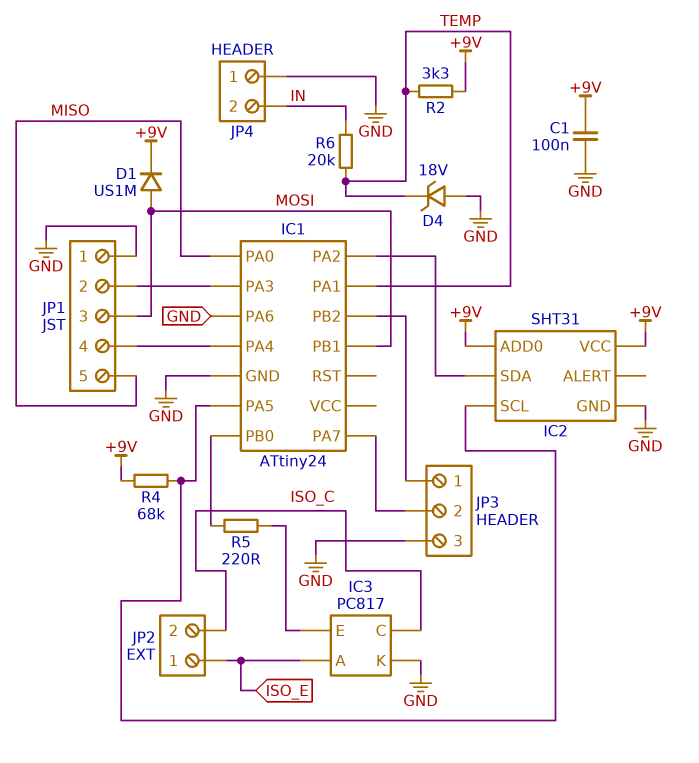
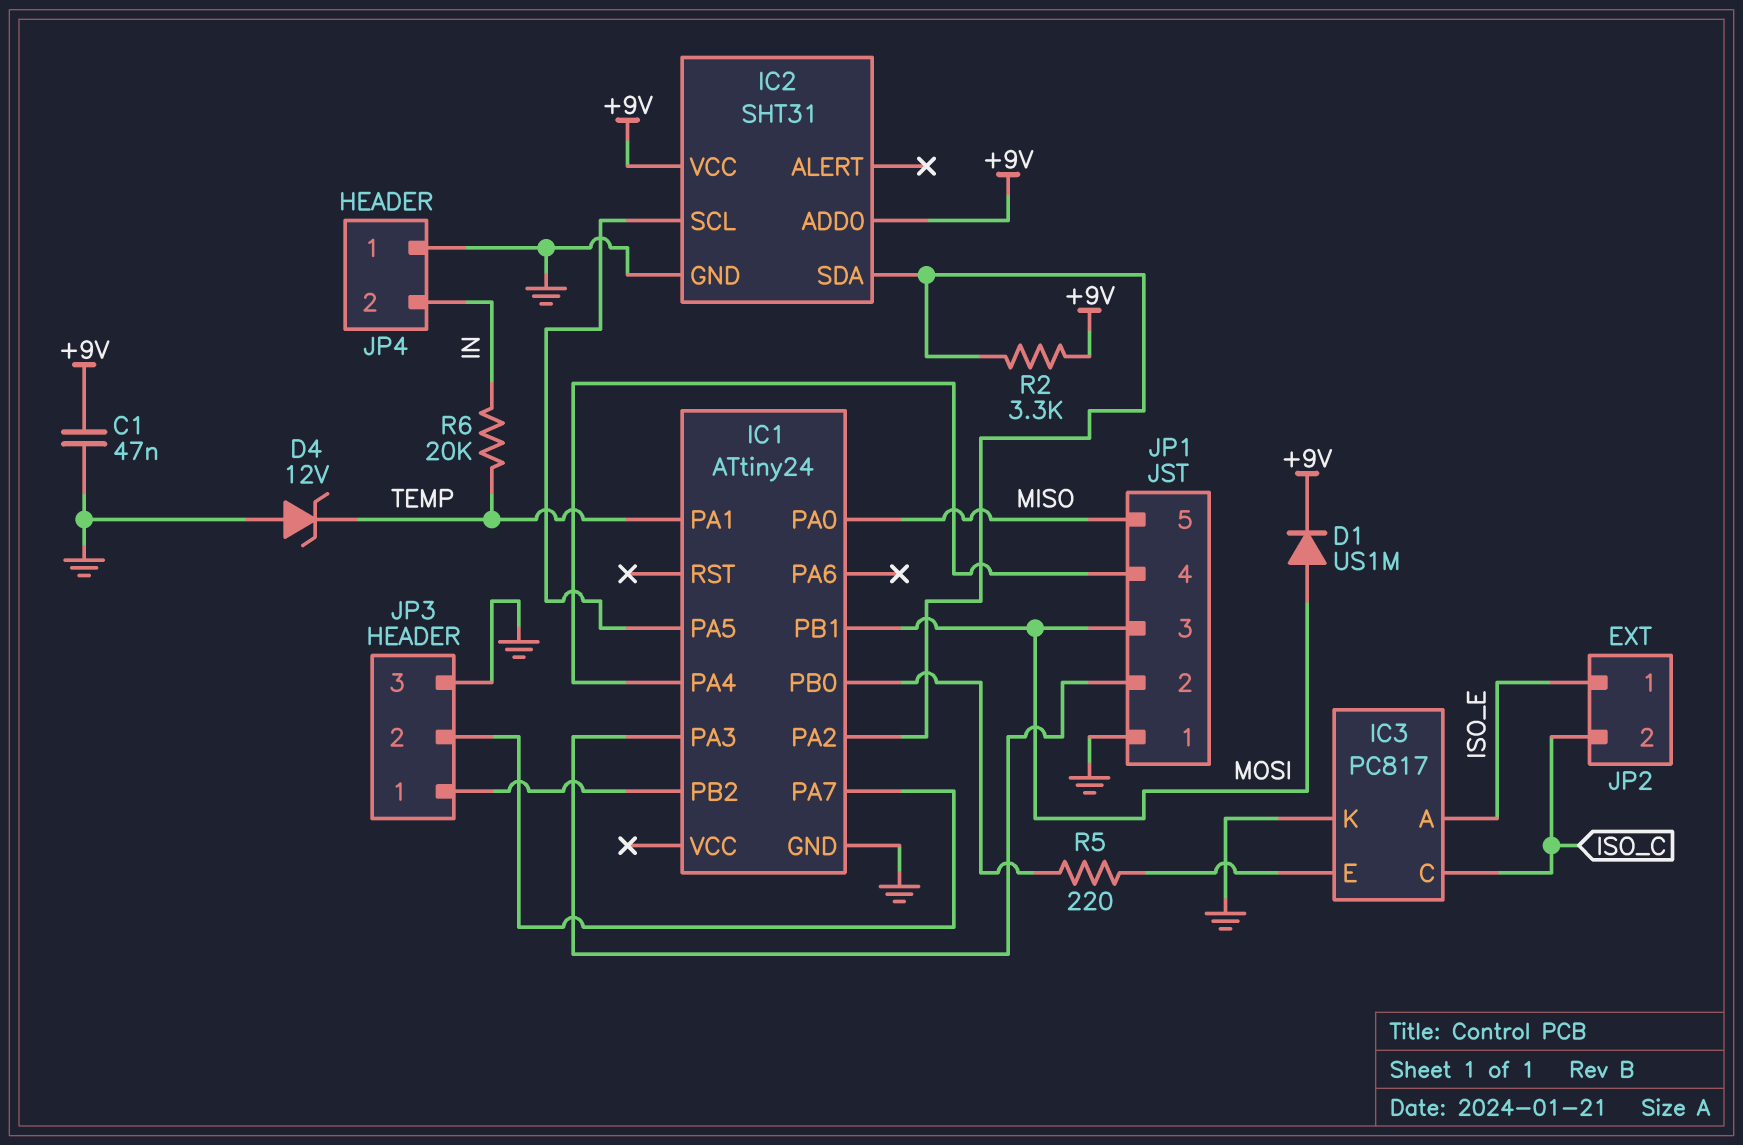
C1: 100nF (+9V, GND) -> 47nF (+9V, GND)
D4: zener 18V (A GND, K TEMP) -> zener 12V (A GND, K TEMP)
IC1 pin PA6: GND -> none
R2: 3.3k (+9V, TEMP) -> 3.3k (+9V, IC1/PA2)
R4: 68k (+9V, IC1/PA5) -> none

